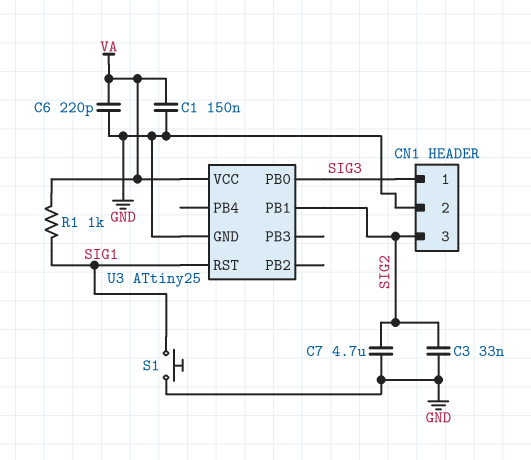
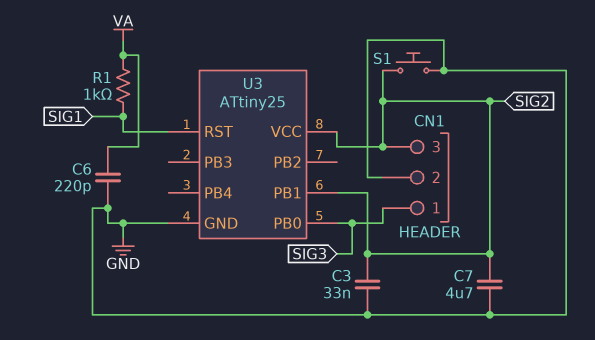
C1: 150nF (GND, VA) -> none
S1: button (GND, SIG1) -> button (GND, SIG2)
U3 pin VCC: VA -> SIG2

